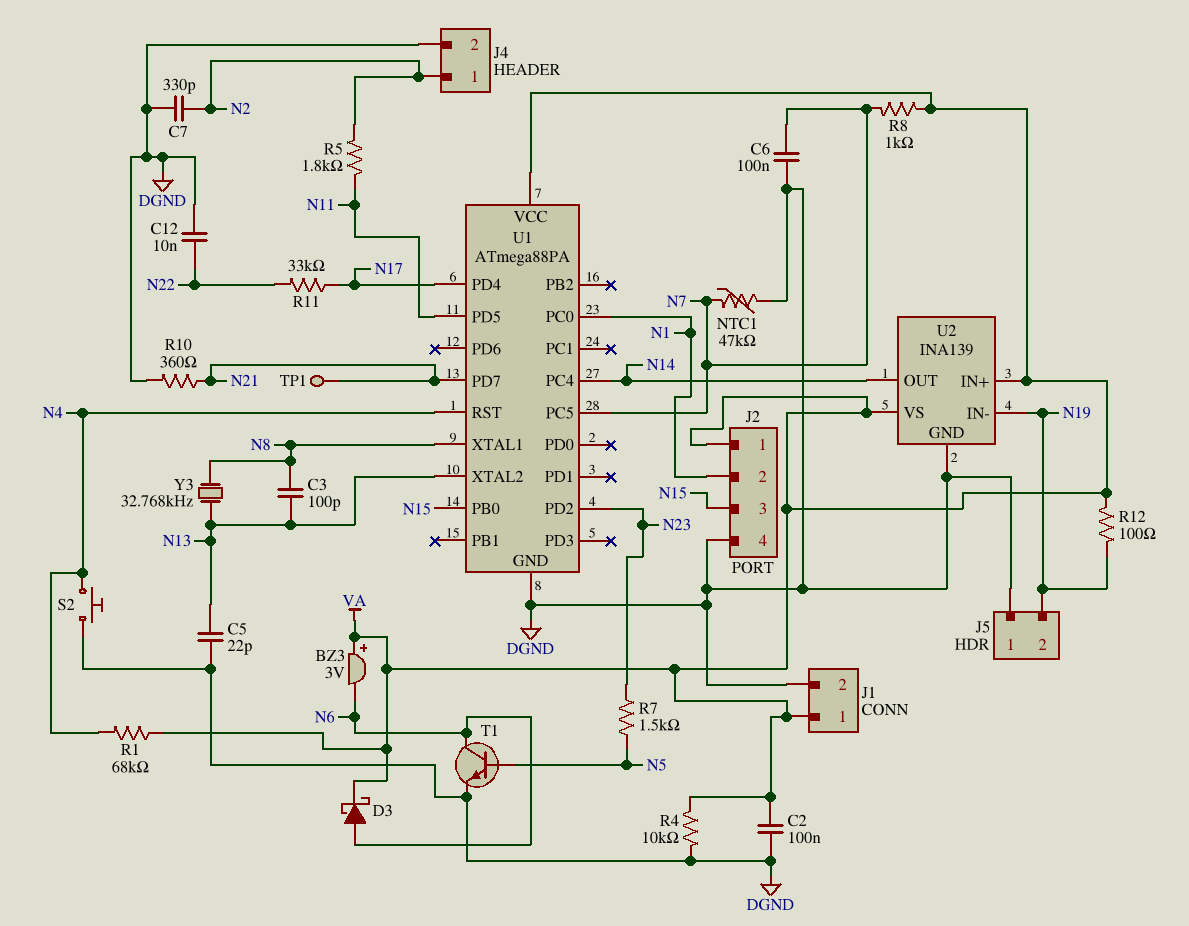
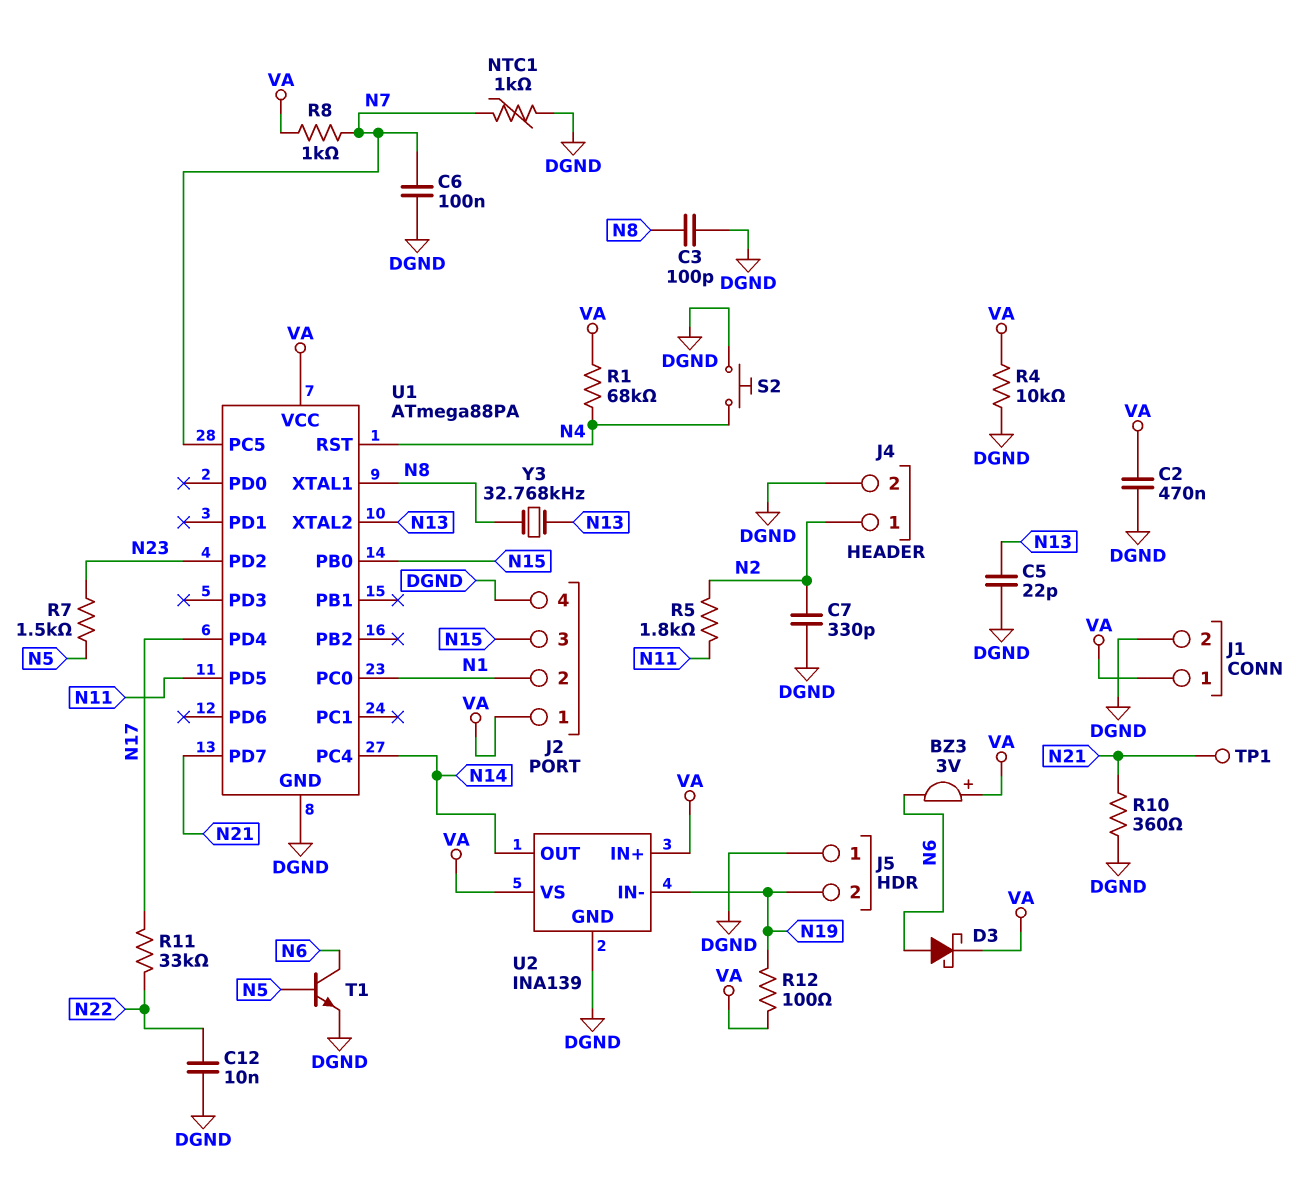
C2: 100nF (DGND, VA) -> 470nF (DGND, VA)
C3: 100pF (N8, N13) -> 100pF (DGND, N8)
NTC1: 47k (DGND, N7) -> 1k (DGND, N7)

